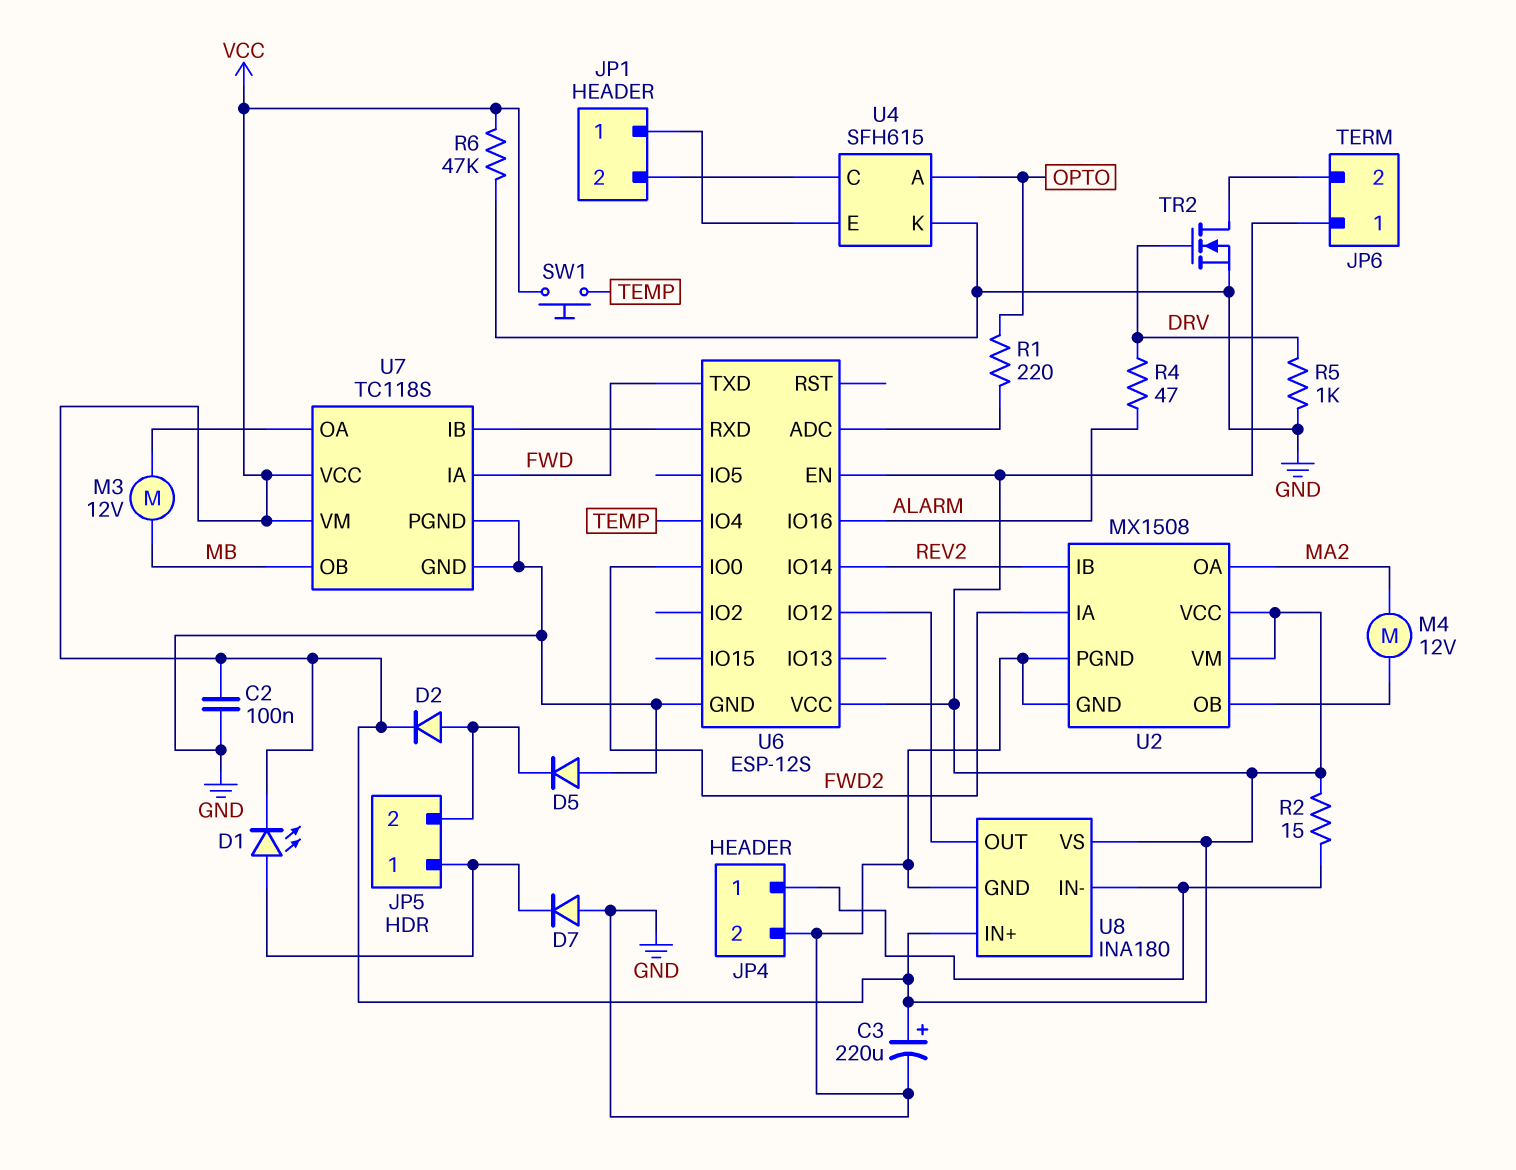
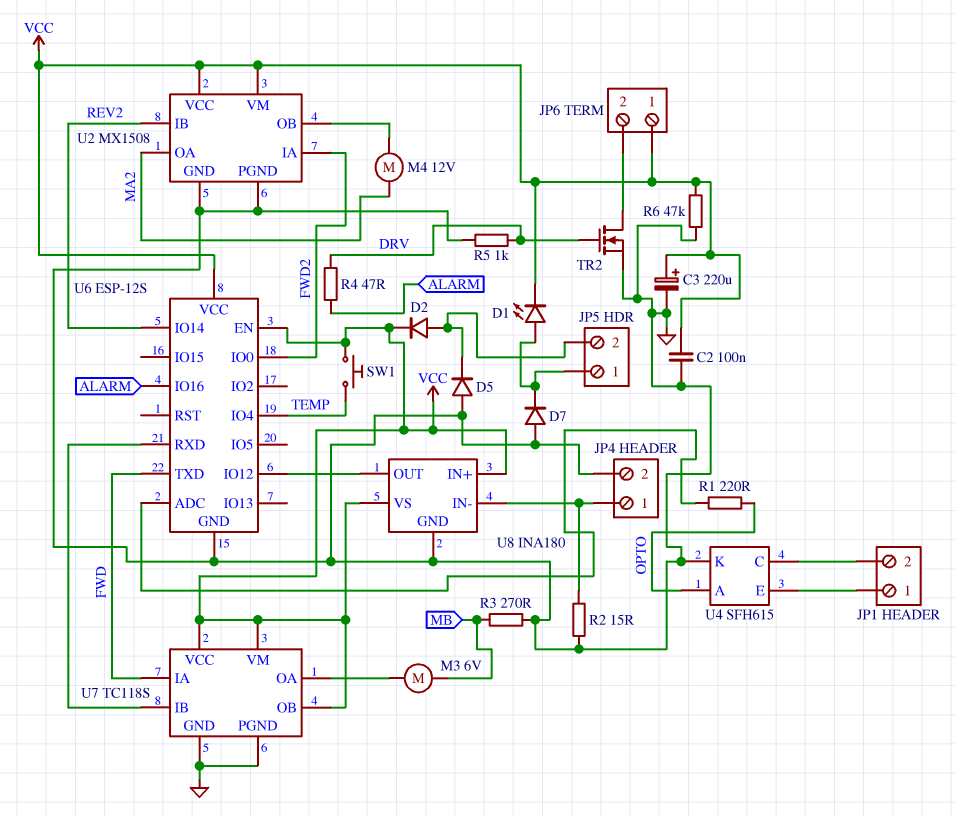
M3: motor 12V (MB, U7/OA) -> motor 6V (MB, U7/OA)
R2: 15 (JP4/1, VCC) -> 15 (GND, JP4/1)
R3: none -> 270 (GND, MB)
U7 pin OB: MB -> VCC

